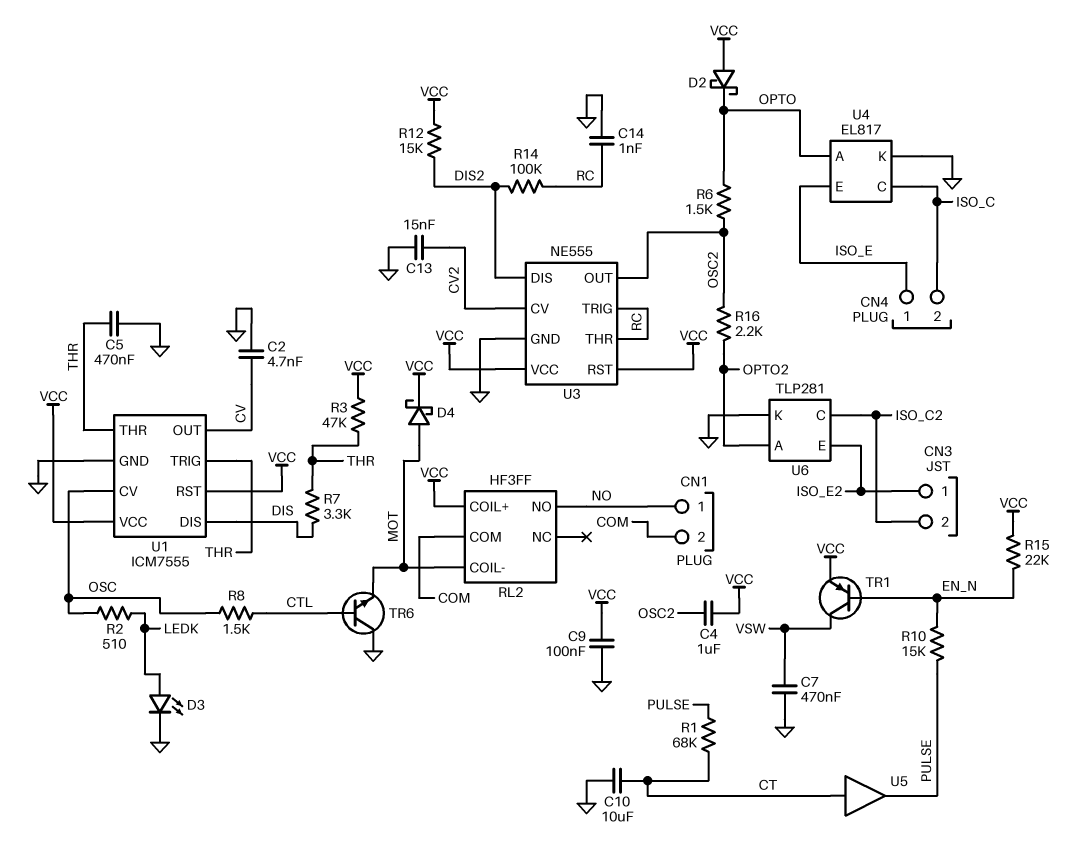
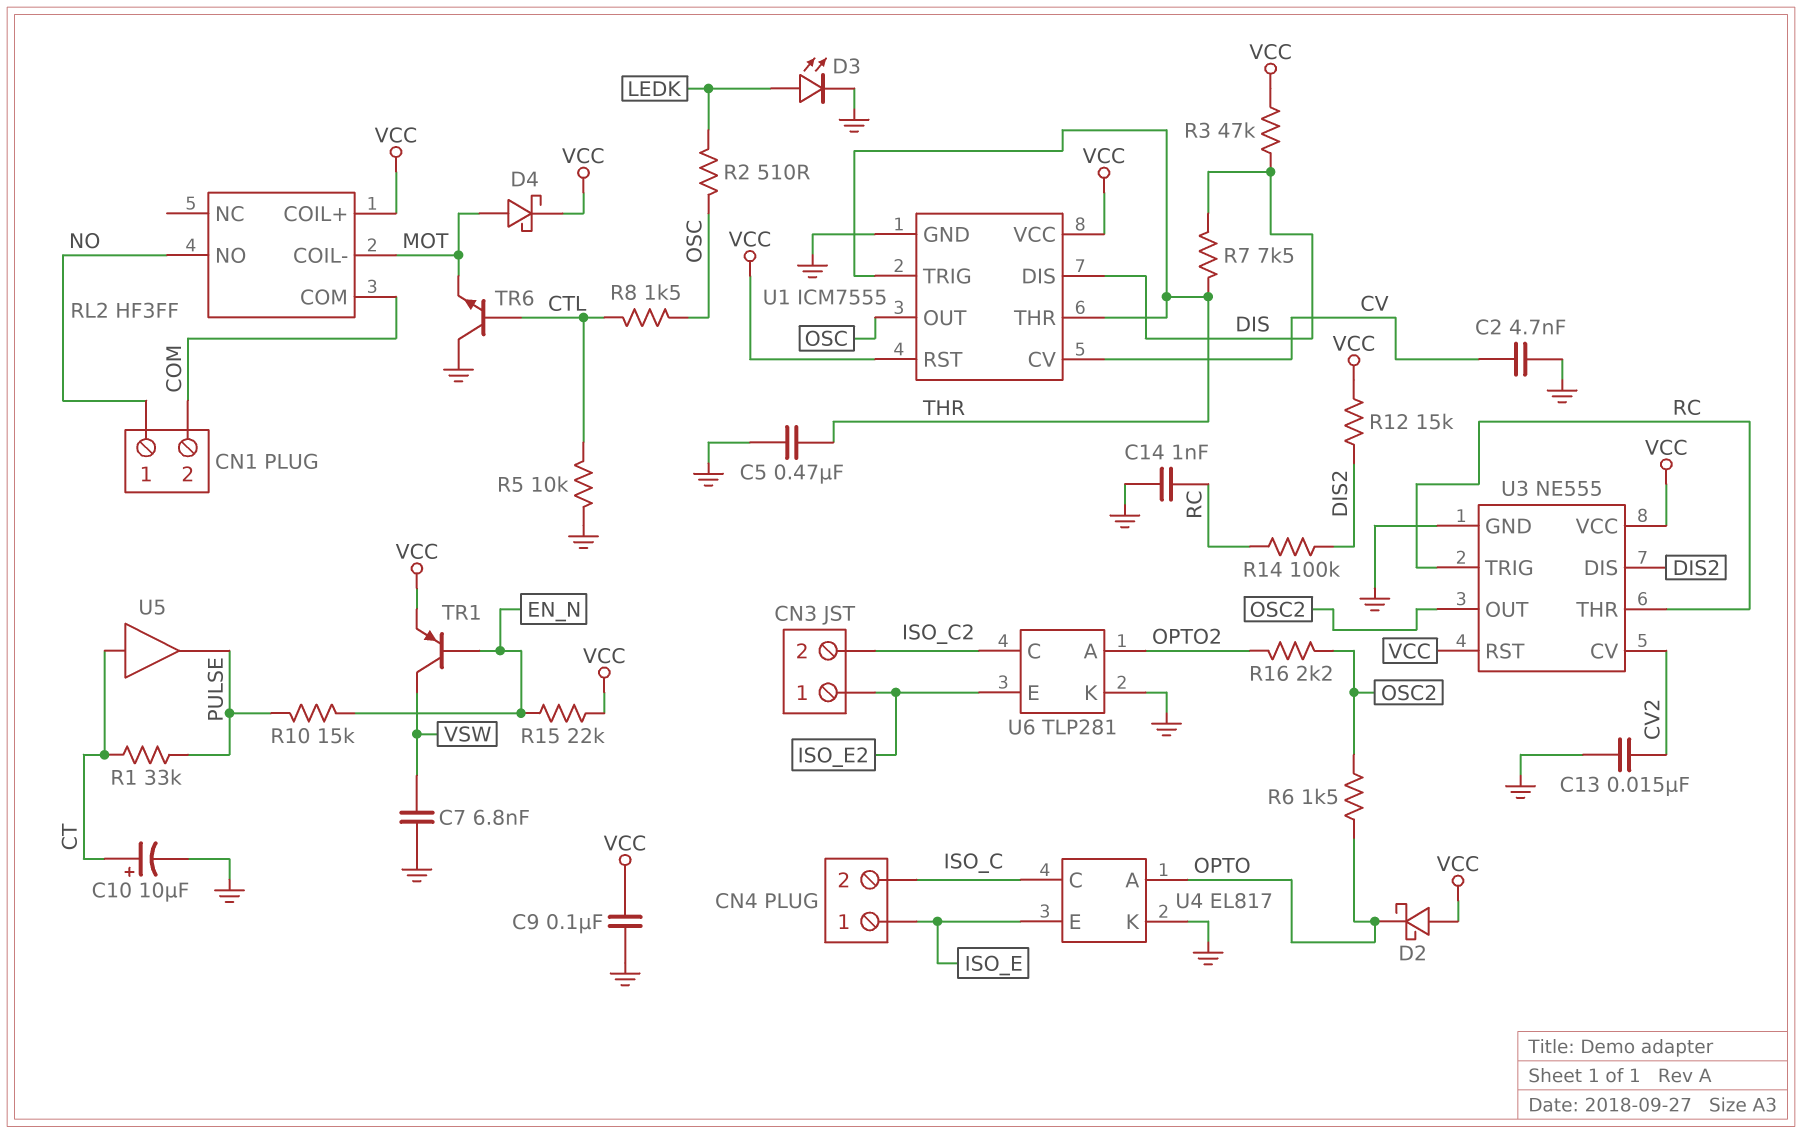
C4: 1uF (OSC2, VCC) -> none
C7: 470nF (GND, VSW) -> 6.8nF (GND, VSW)
C10: 10uF (CT, GND) -> 10uF (plus CT, minus GND)
R1: 68k (CT, PULSE) -> 33k (CT, PULSE)
R3: 47k (THR, VCC) -> 47k (DIS, VCC)
R5: none -> 10k (CTL, GND)
R7: 3.3k (DIS, THR) -> 7.5k (DIS, THR)
U1 pin CV: OSC -> CV
U1 pin OUT: CV -> OSC

